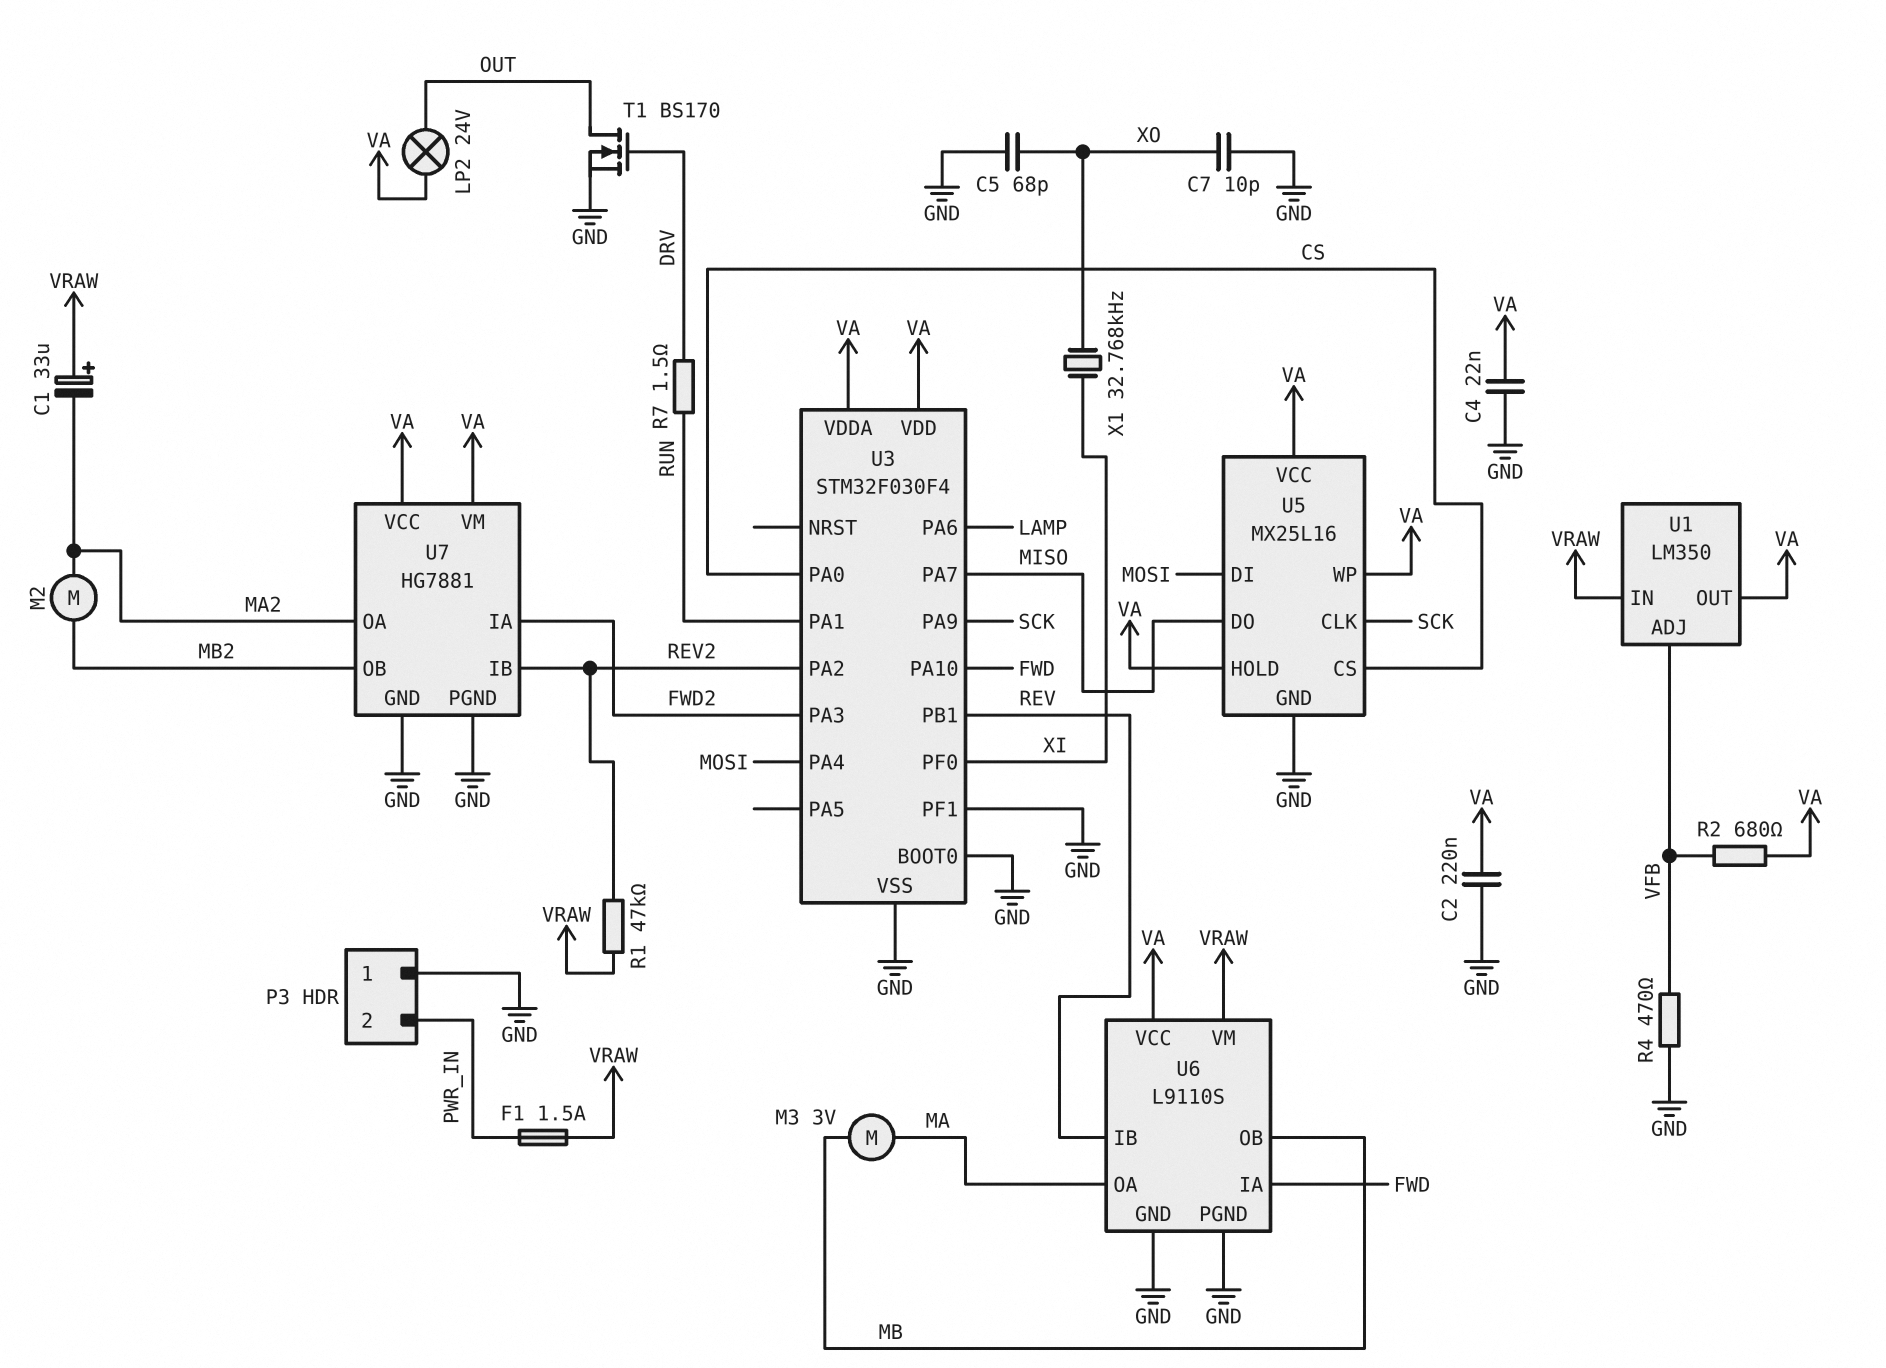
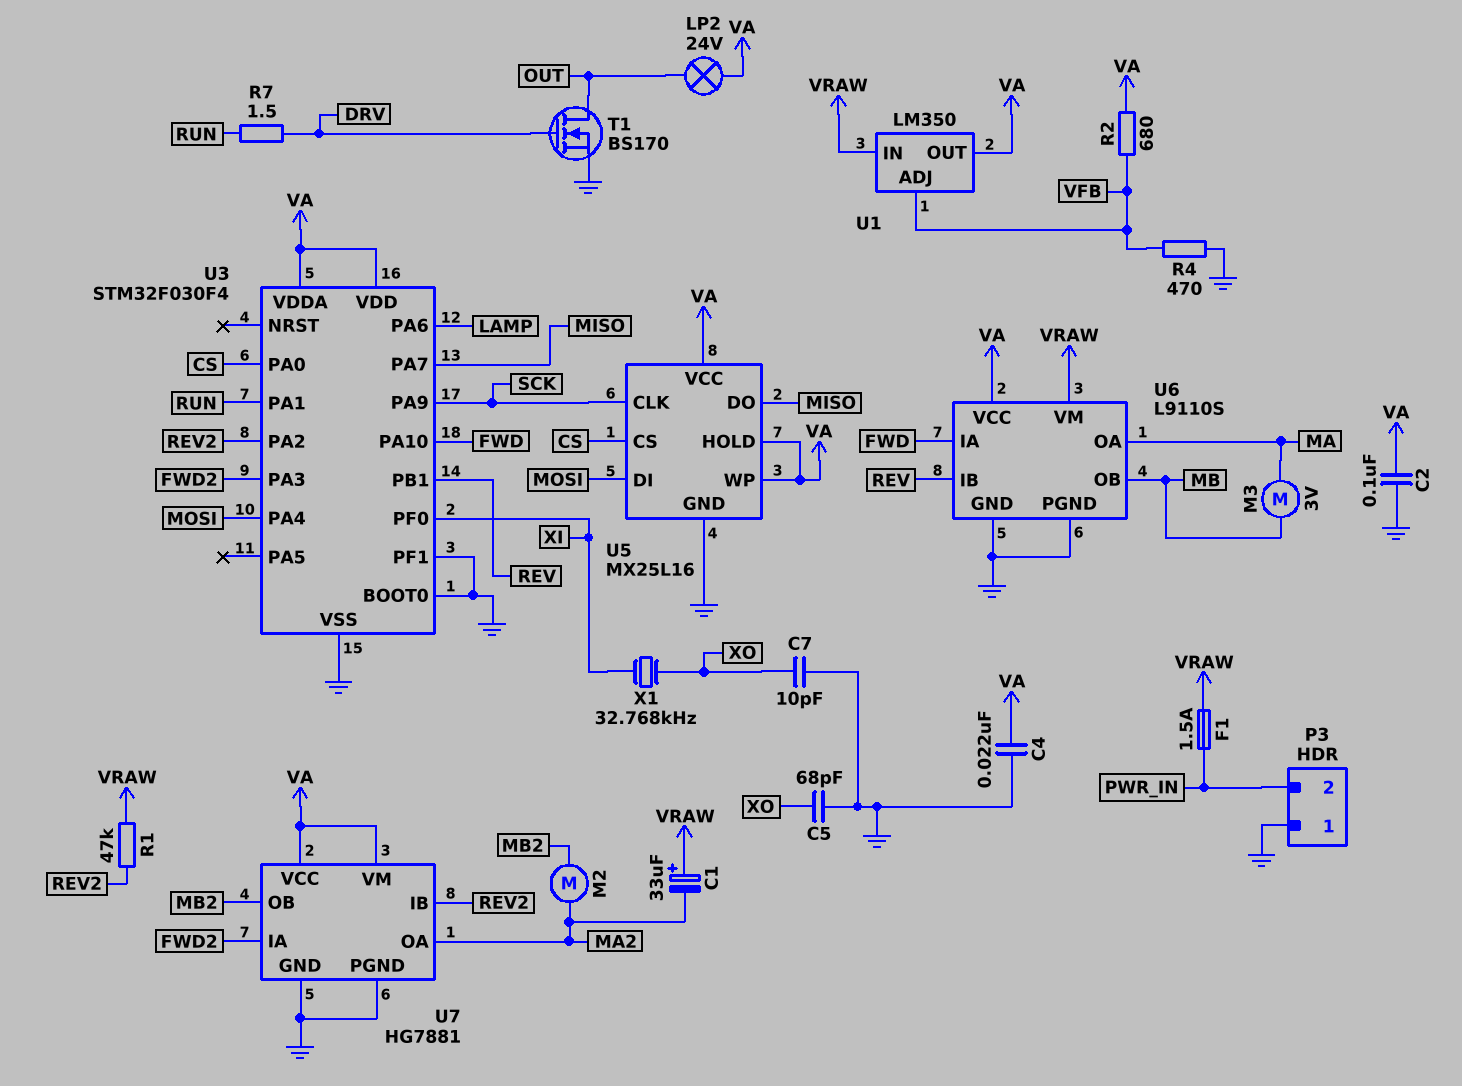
C2: 220nF (GND, VA) -> 100nF (GND, VA)

